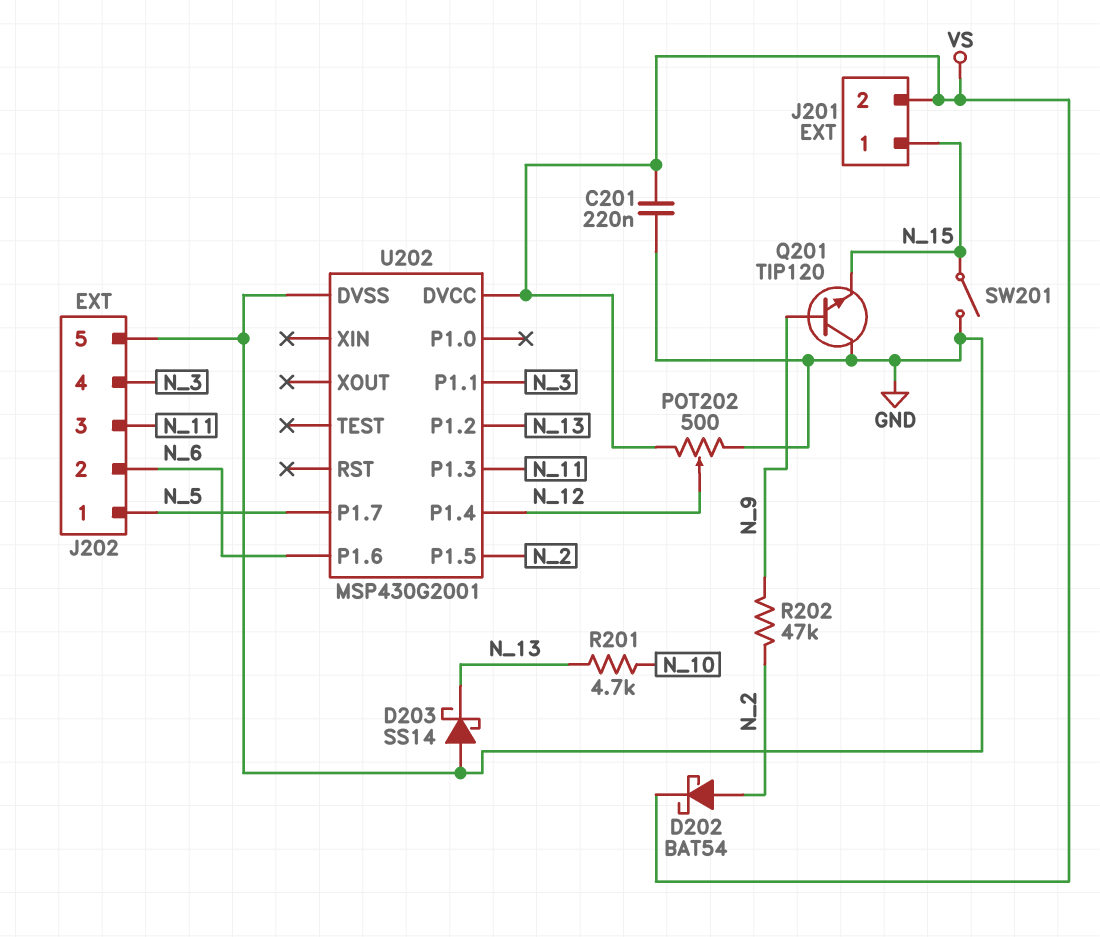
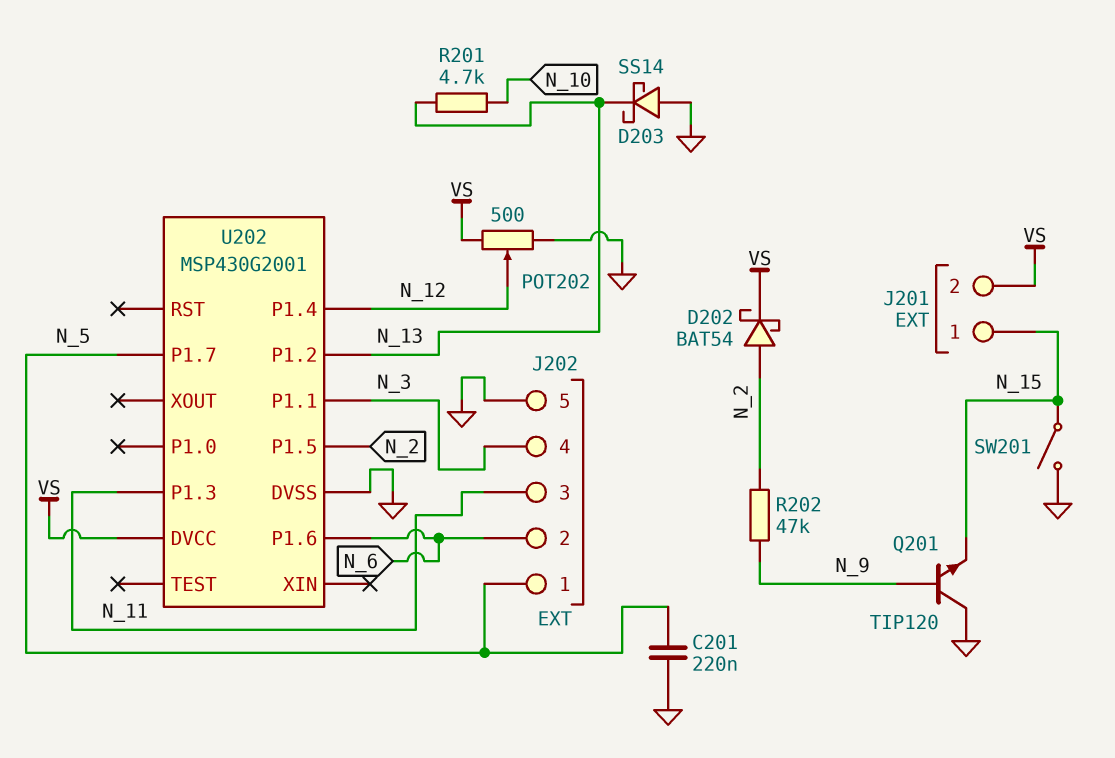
C201: 220nF (GND, VS) -> 220nF (GND, N_5)

